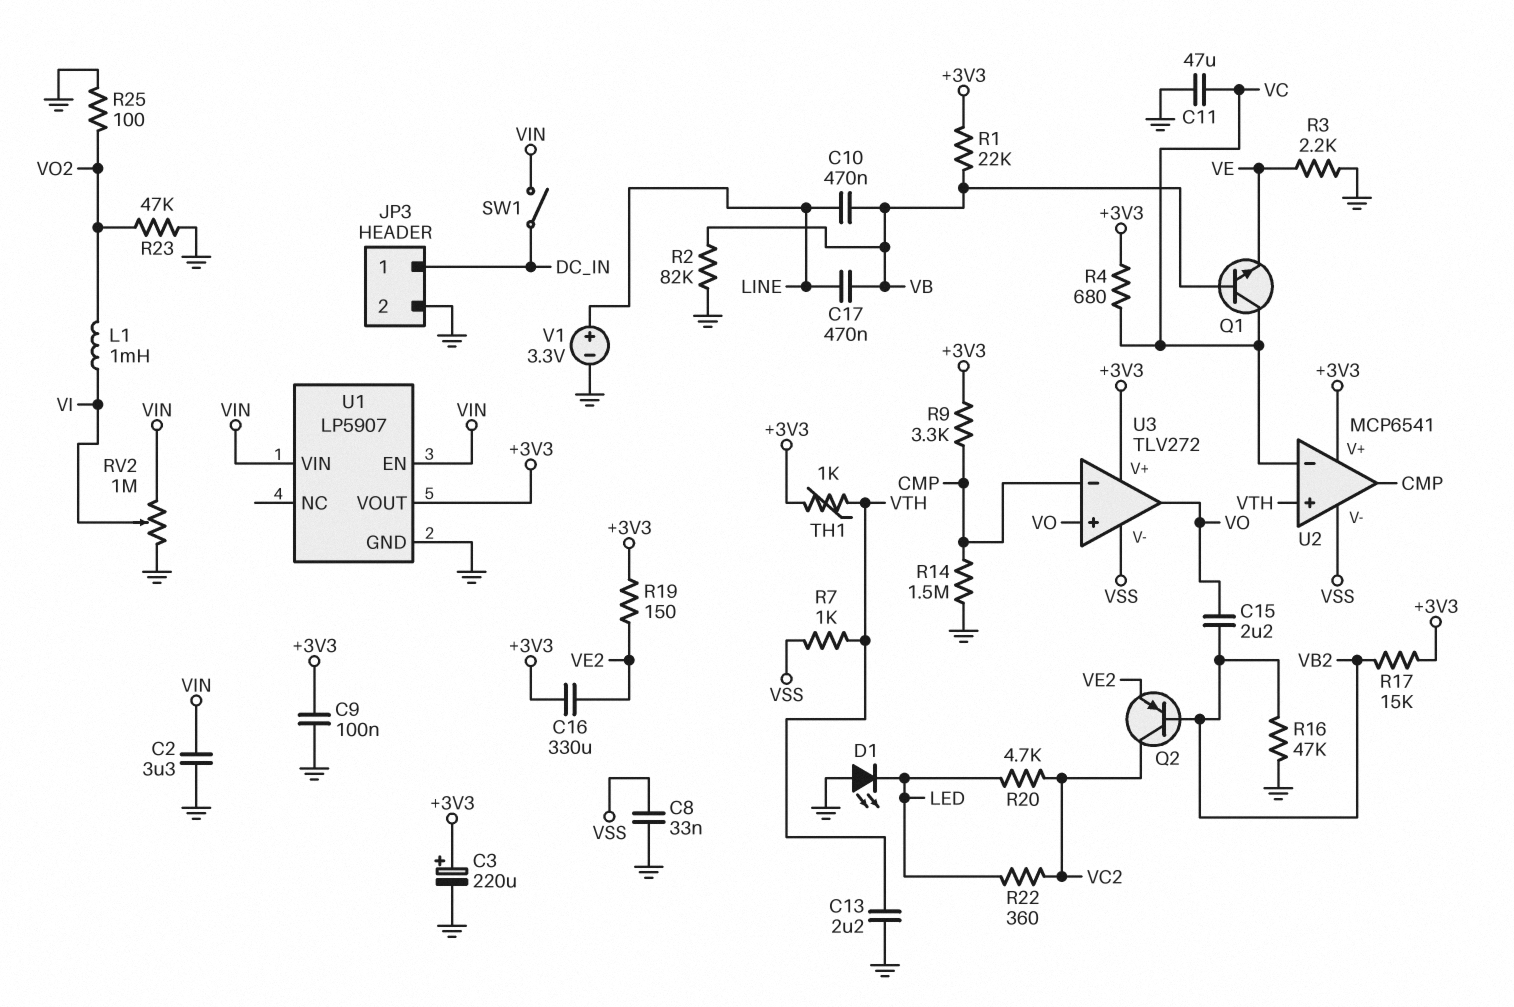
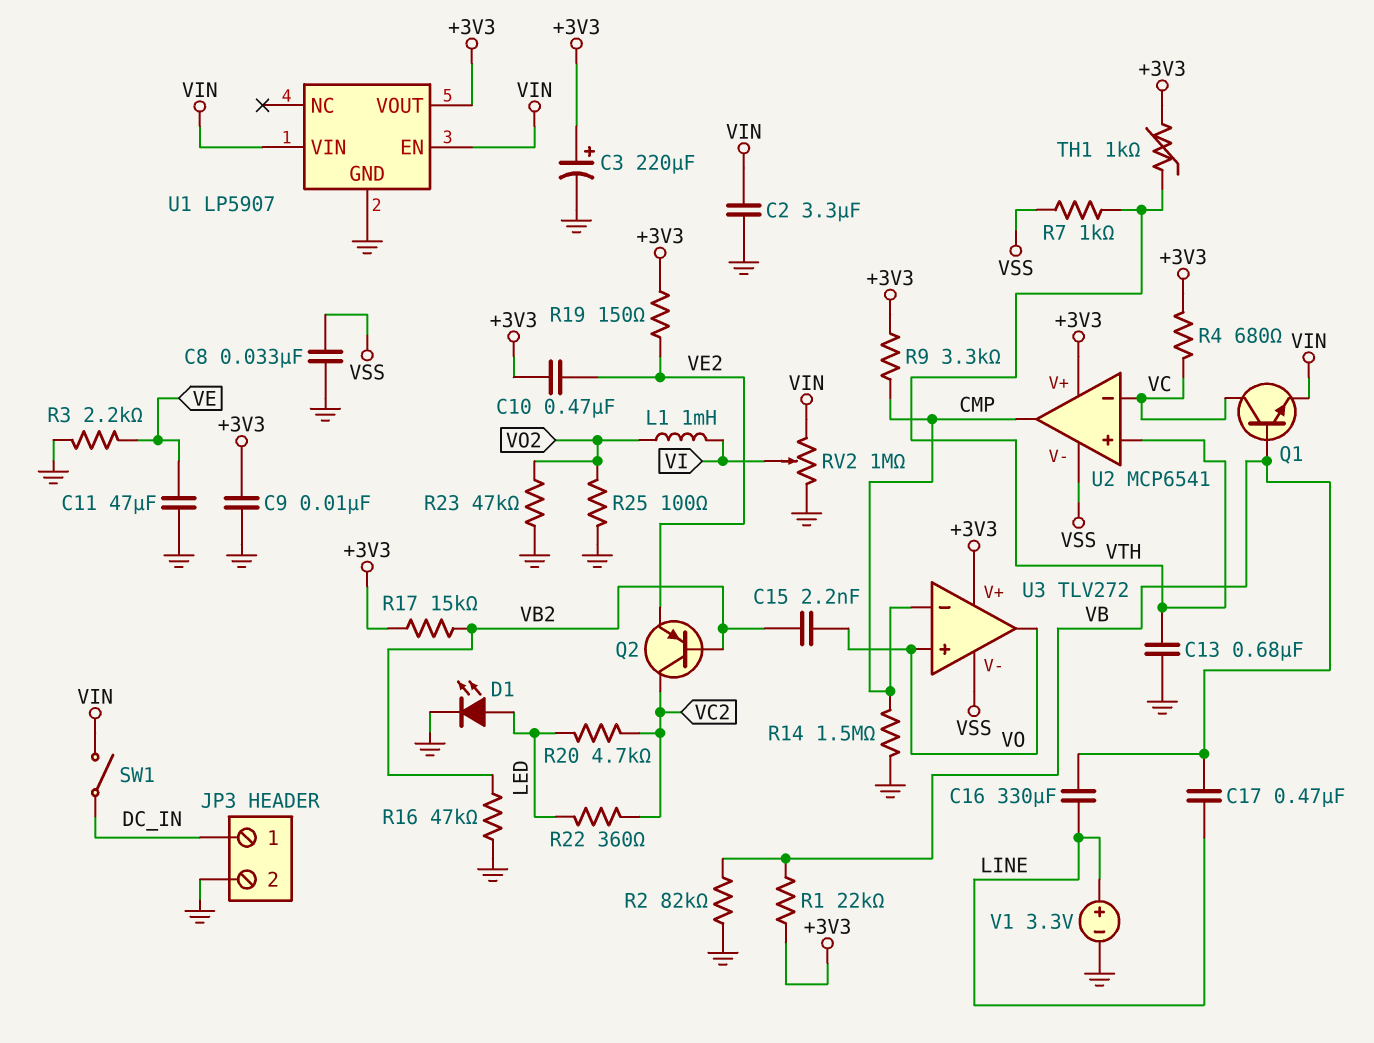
C9: 100nF (+3V3, GND) -> 10nF (+3V3, GND)
C10: 470nF (LINE, VB) -> 470nF (+3V3, VE2)
C11: 47uF (GND, VC) -> 47uF (GND, VE)
C13: 2.2uF (GND, VTH) -> 680nF (GND, VTH)
C15: 2.2uF (VB2, VO) -> 2.2nF (VB2, VO)
C16: 330uF (+3V3, VE2) -> 330uF (LINE, VB)
D1: LED (A GND, K LED) -> LED (A LED, K GND)
Q1: NPN (B VB, C VC, E VE) -> NPN (B VB, C VC, E VIN)

